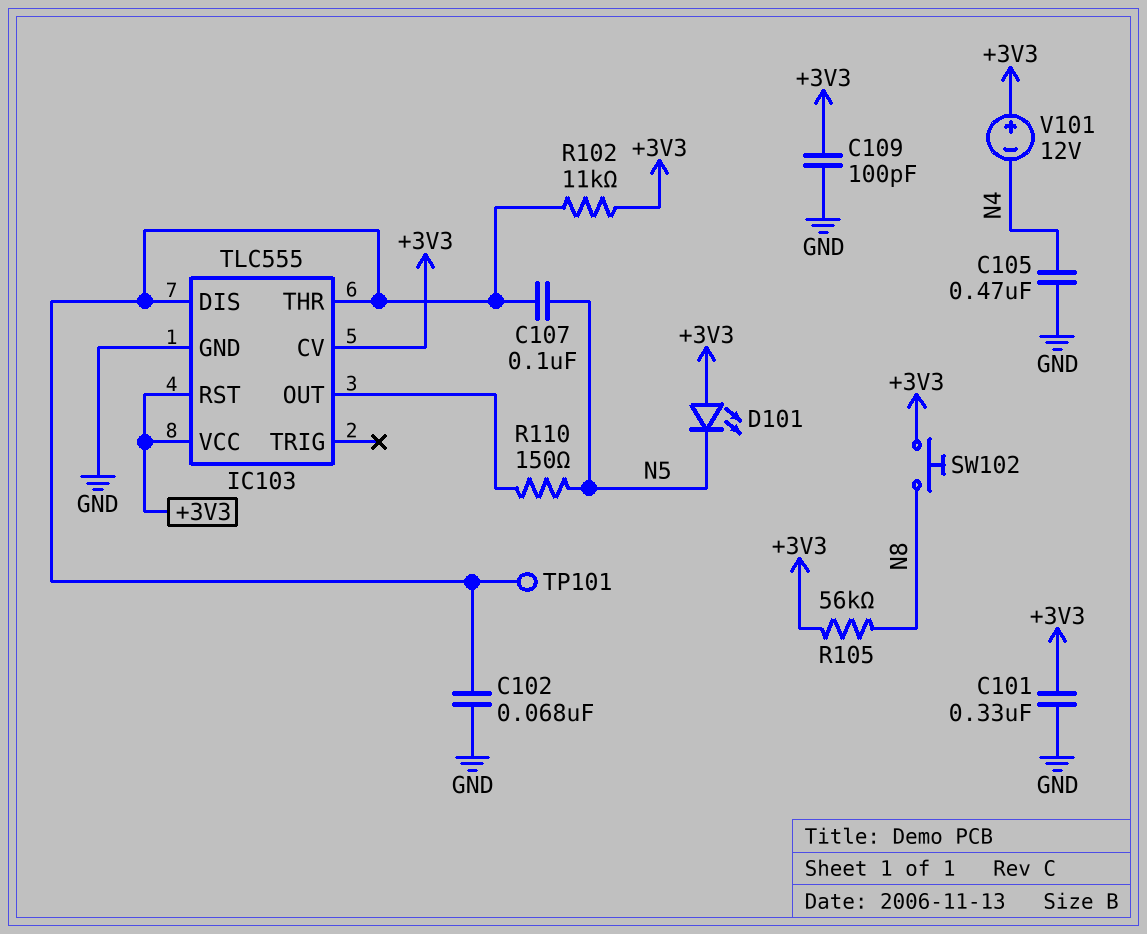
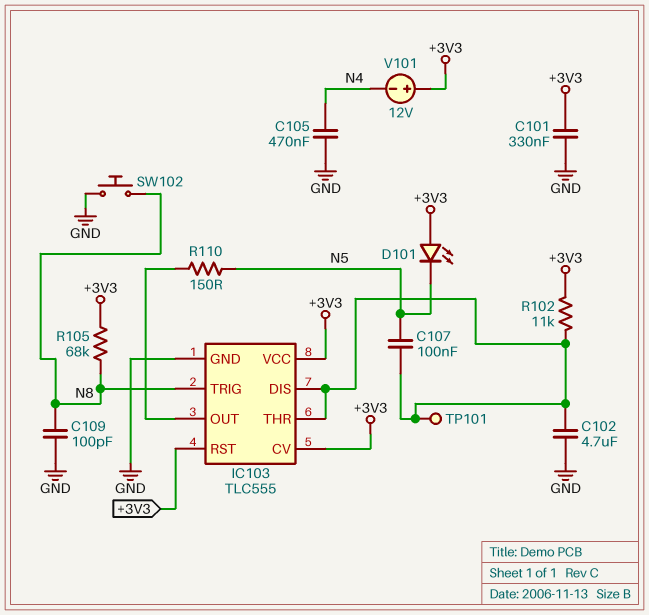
C102: 68nF (GND, IC103/DIS) -> 4.7uF (GND, IC103/DIS)
C109: 100pF (+3V3, GND) -> 100pF (GND, N8)
IC103 pin TRIG: none -> N8
R105: 56k (+3V3, N8) -> 68k (+3V3, N8)
SW102: button (+3V3, N8) -> button (GND, N8)

